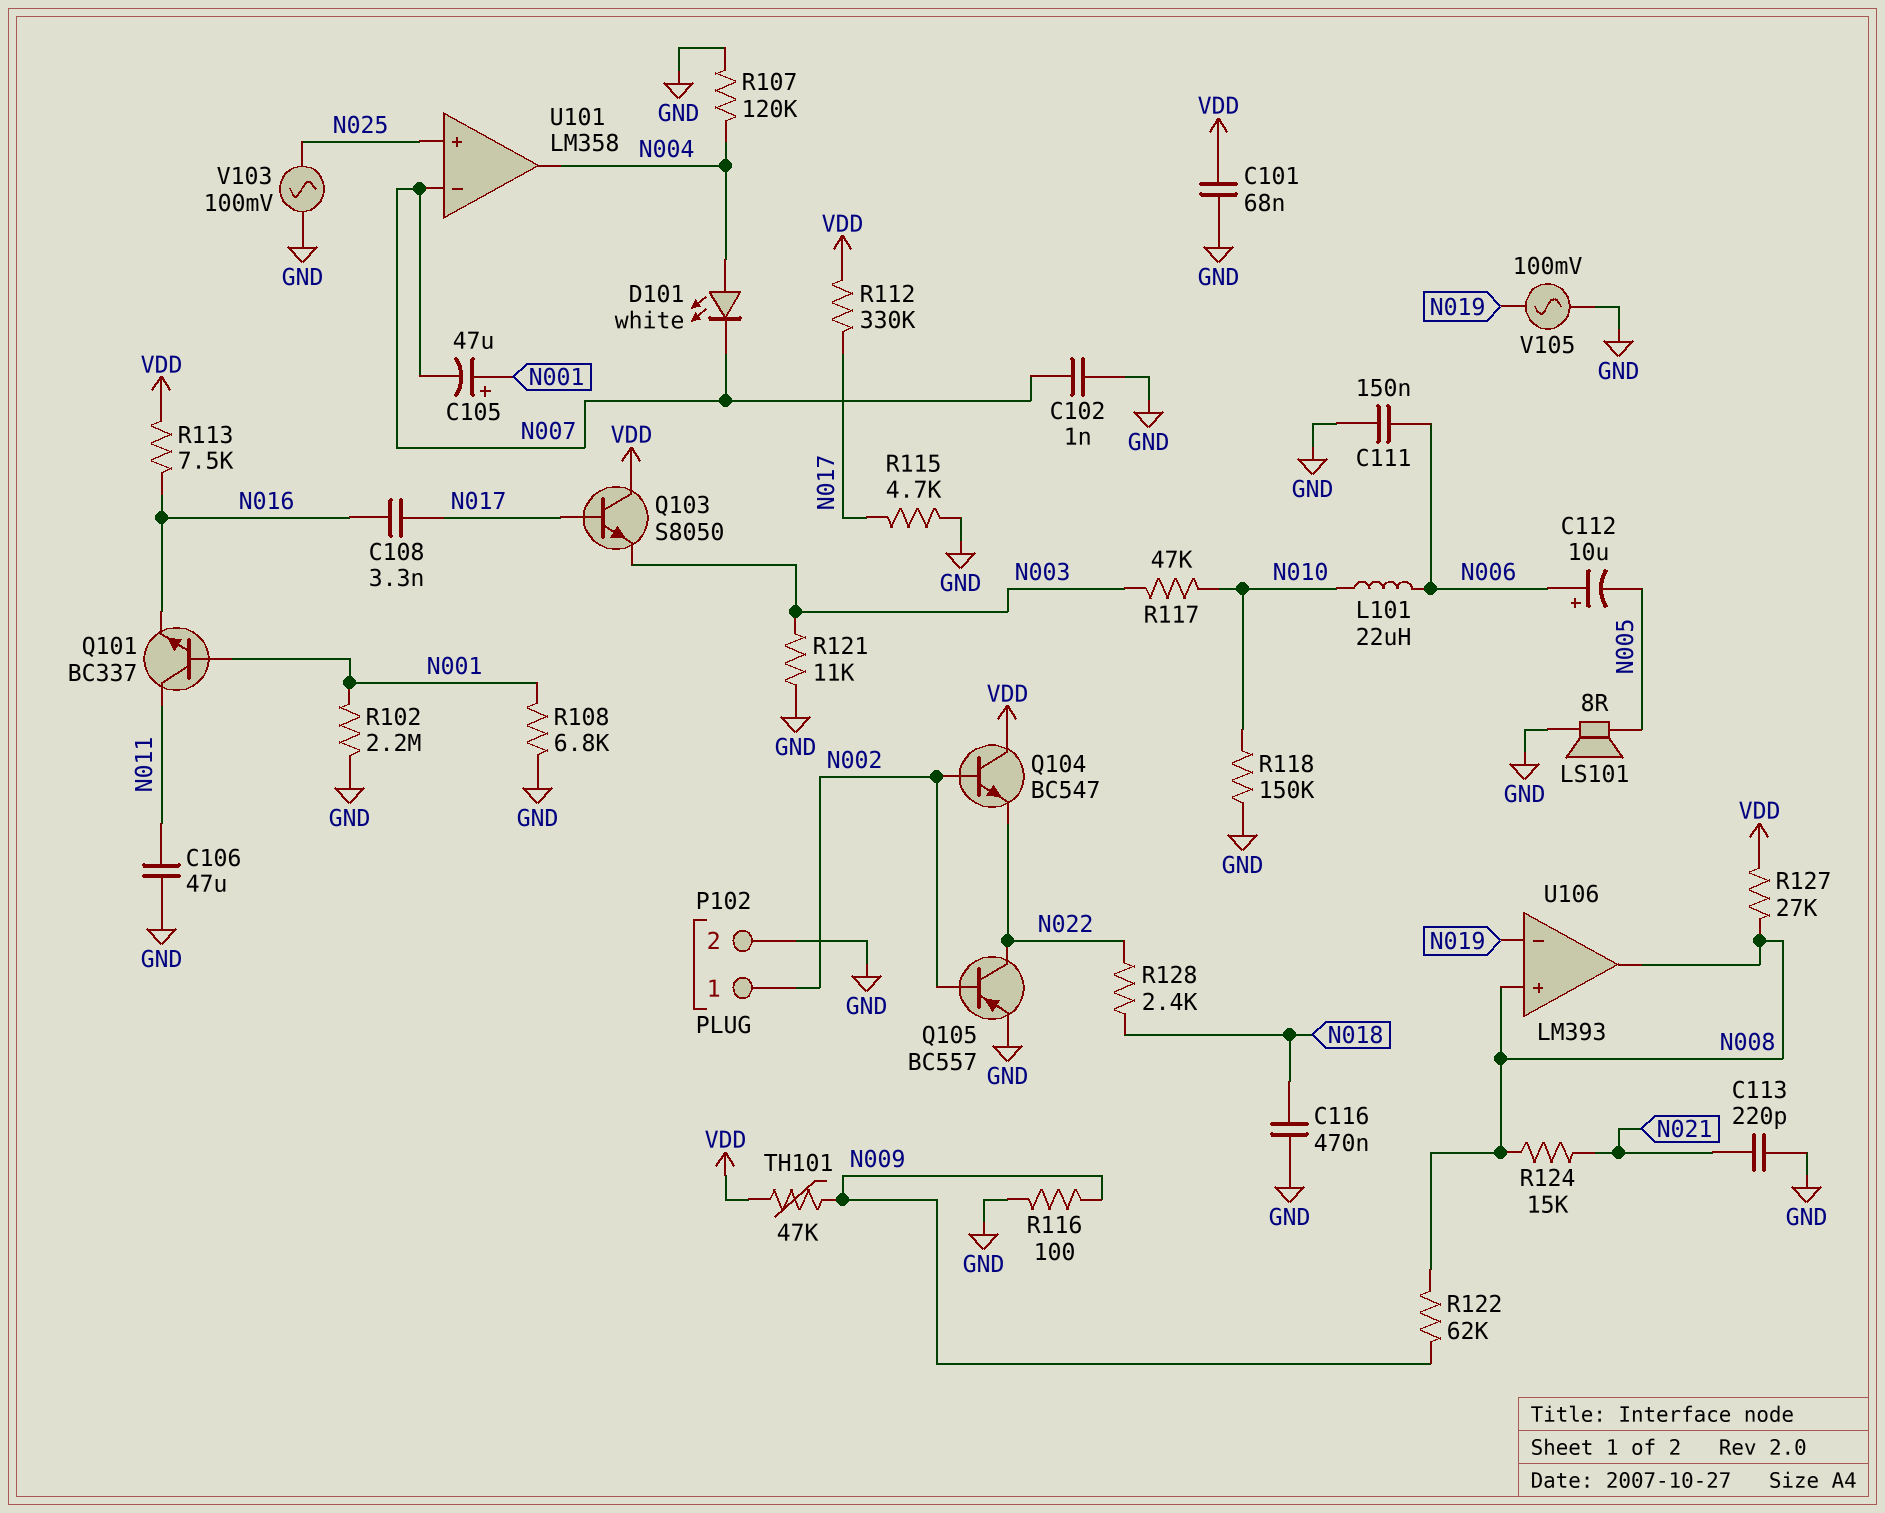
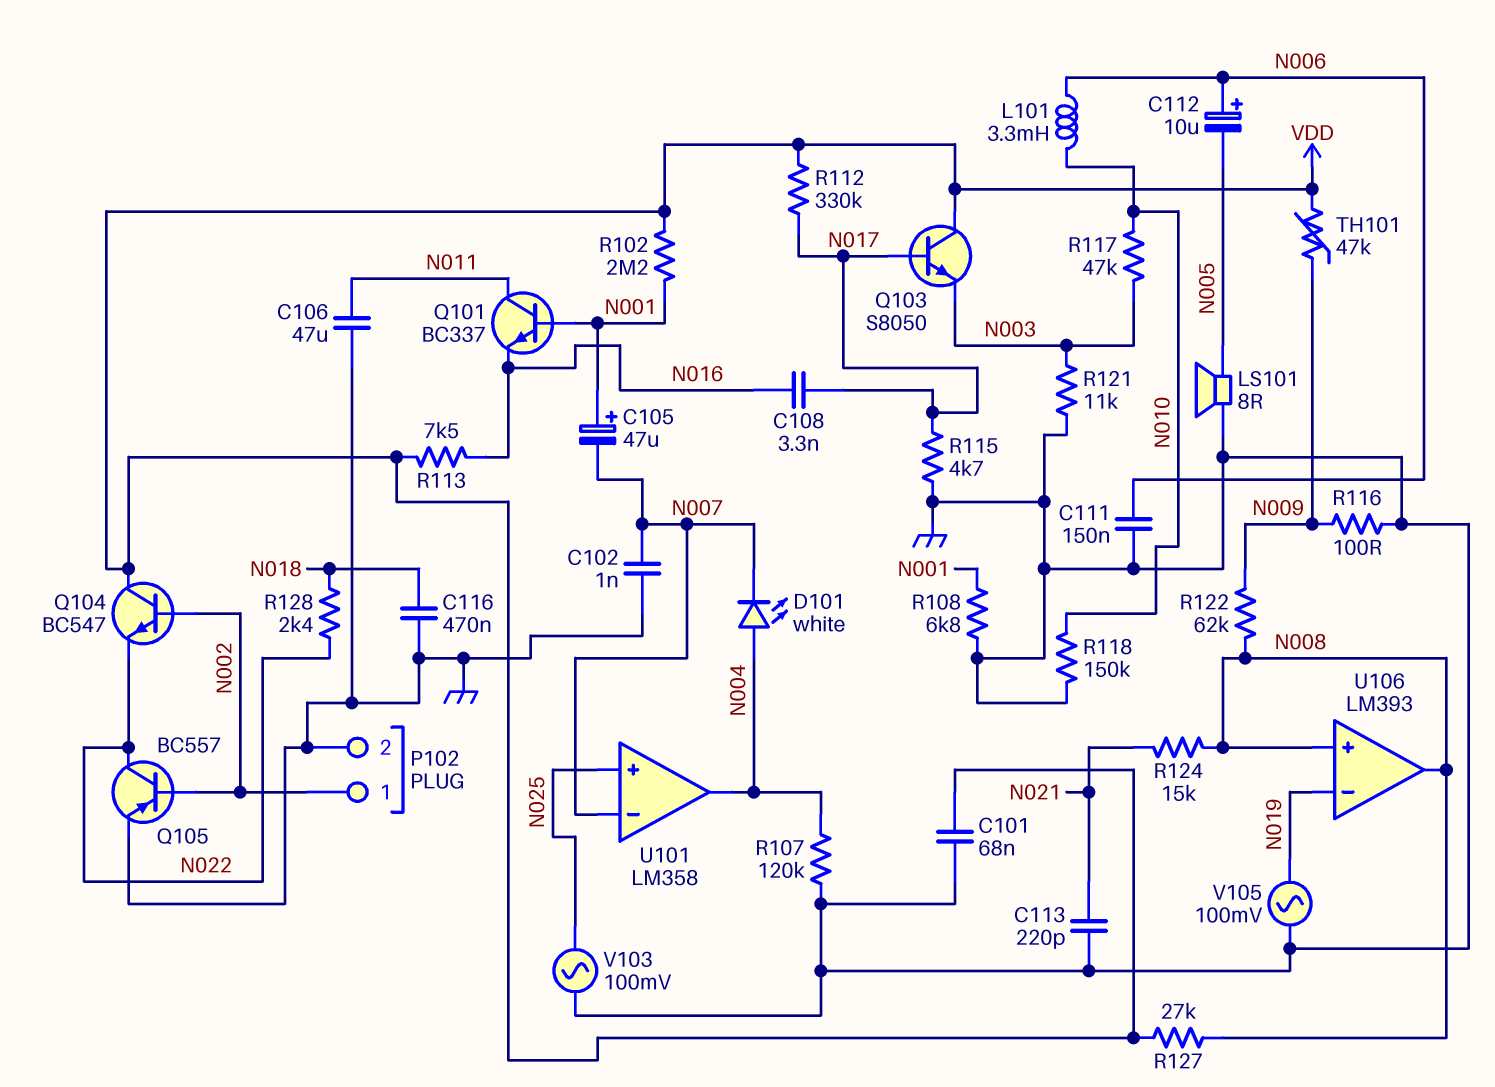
L101: 22uH (N006, N010) -> 3.3mH (N006, N010)
R102: 2.2M (GND, N001) -> 2.2M (N001, VDD)

